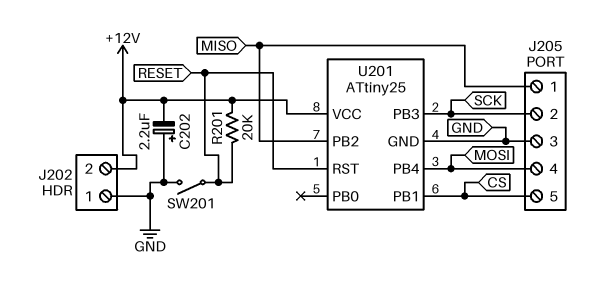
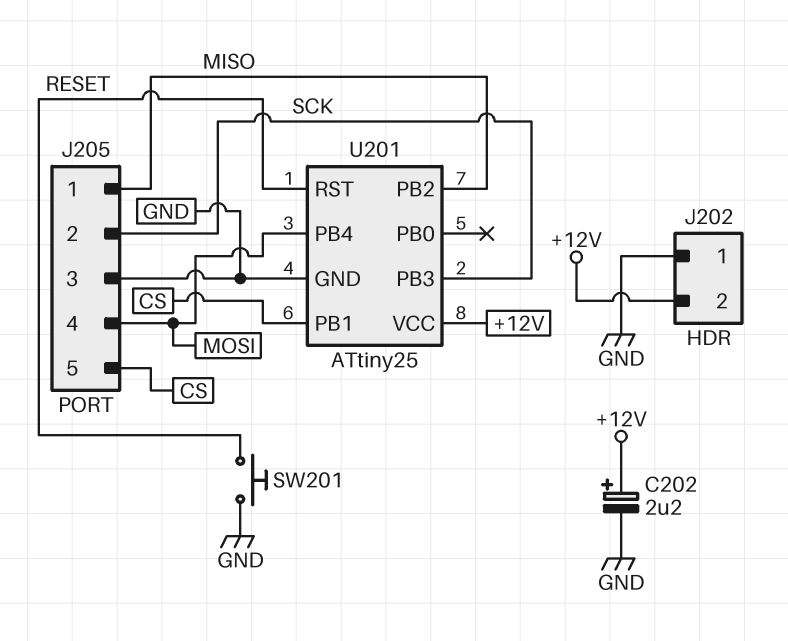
C202: 2.2uF (plus GND, minus +12V) -> 2.2uF (plus +12V, minus GND)
R201: 20k (+12V, RESET) -> none
SW201: switch (GND, RESET) -> button (GND, RESET)

